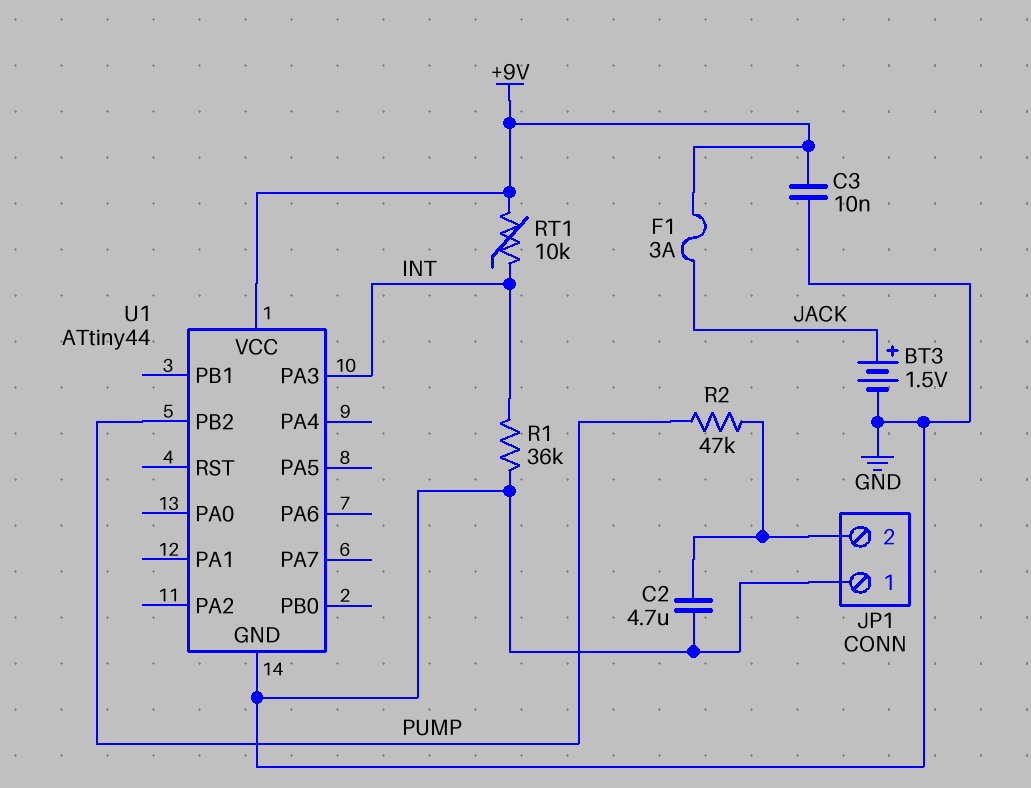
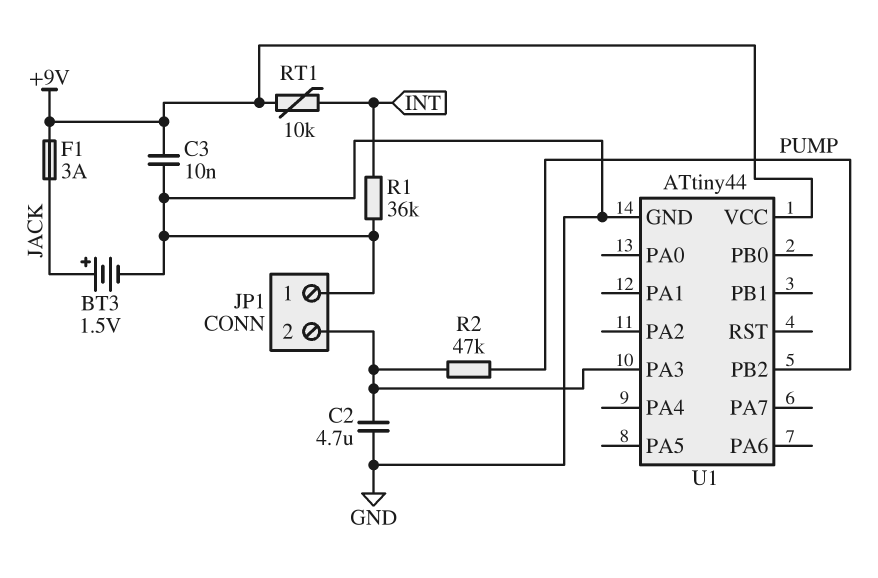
U1 pin PA3: INT -> JP1/2

